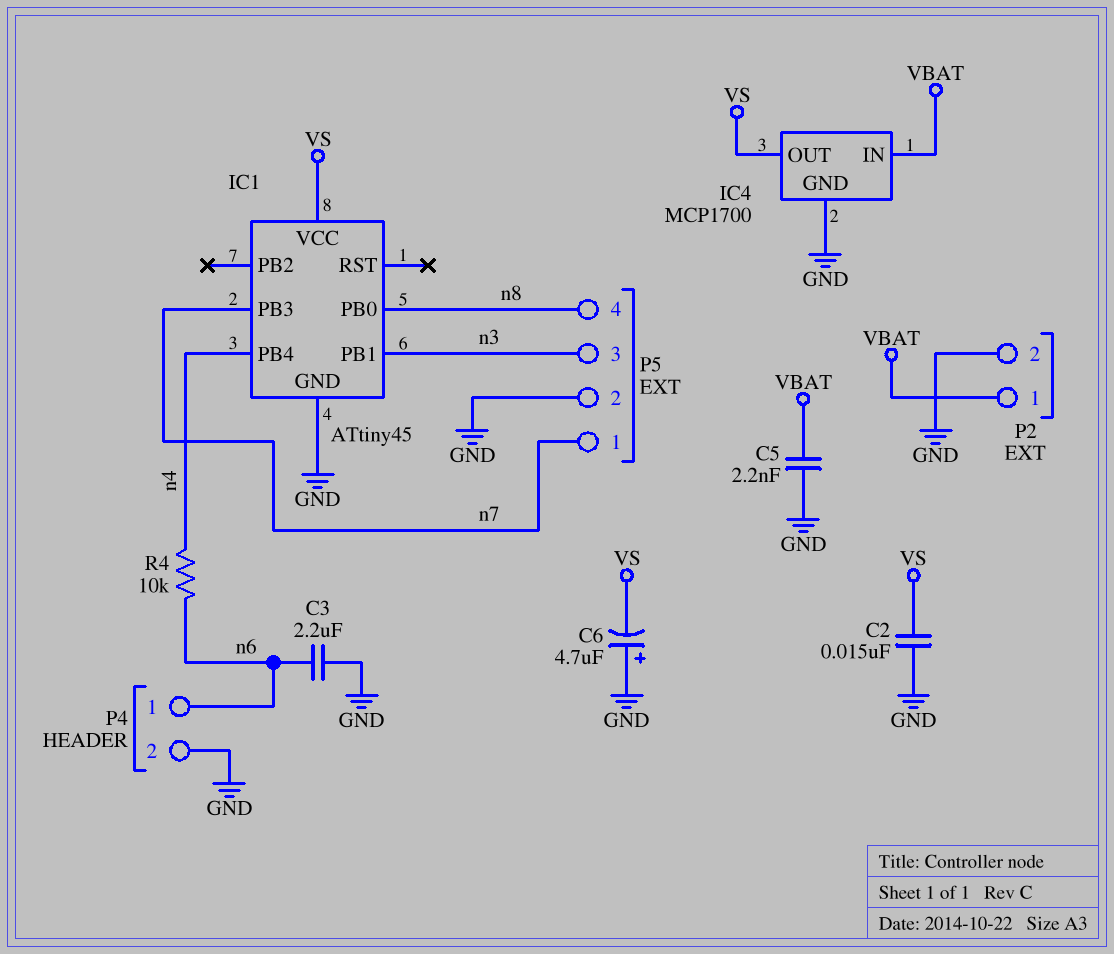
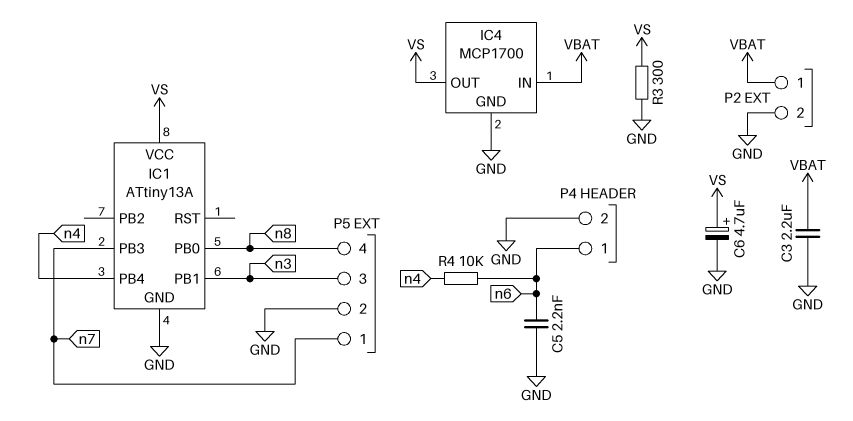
C2: 15nF (GND, VS) -> none
C3: 2.2uF (GND, n6) -> 2.2uF (GND, VBAT)
C5: 2.2nF (GND, VBAT) -> 2.2nF (GND, n6)
C6: 4.7uF (plus GND, minus VS) -> 4.7uF (plus VS, minus GND)
IC1: ATtiny45 -> ATtiny13A
R3: none -> 300 (GND, VS)

